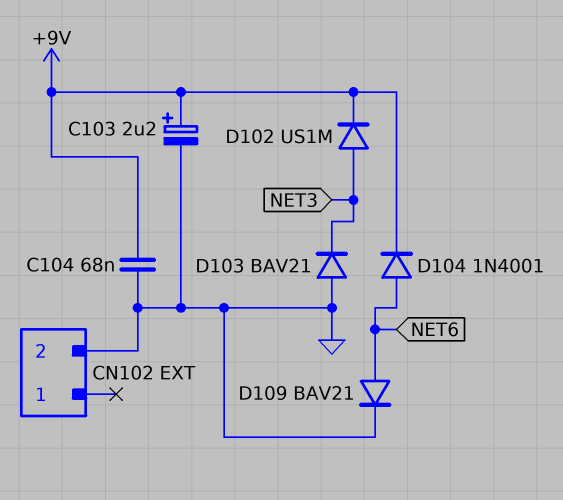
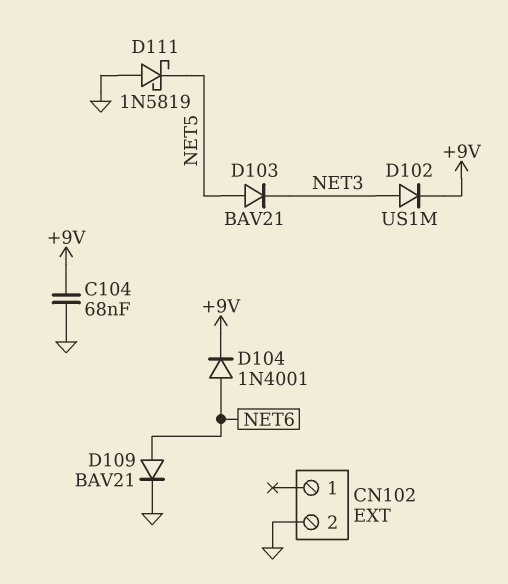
C103: 2.2uF (plus +9V, minus GND) -> none
D103: diode BAV21 (A GND, K NET3) -> diode BAV21 (A NET5, K NET3)
D111: none -> schottky 1N5819 (A GND, K NET5)

